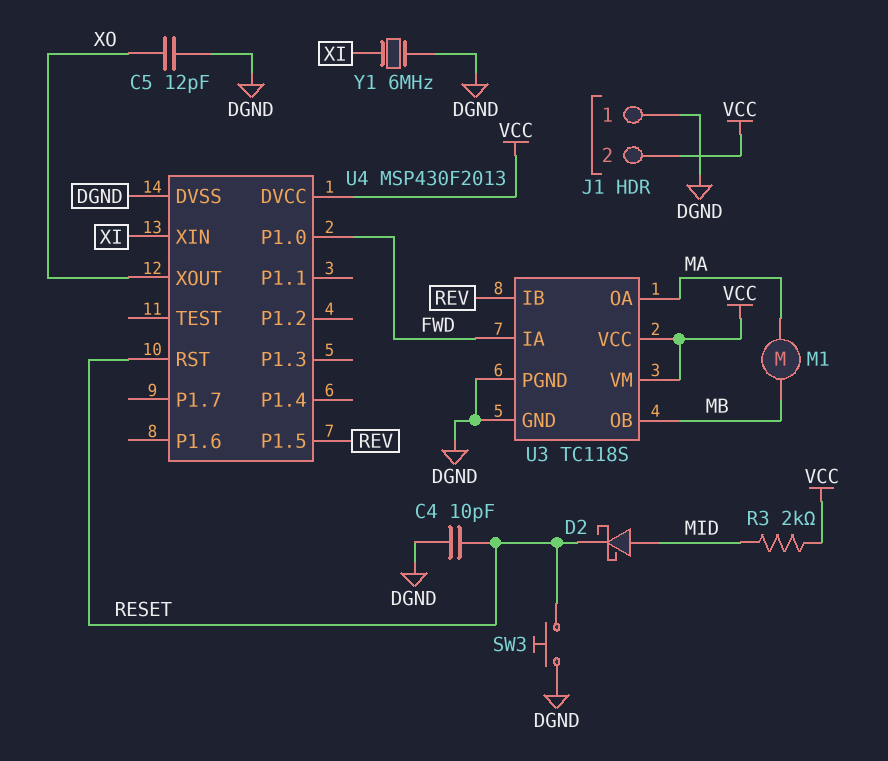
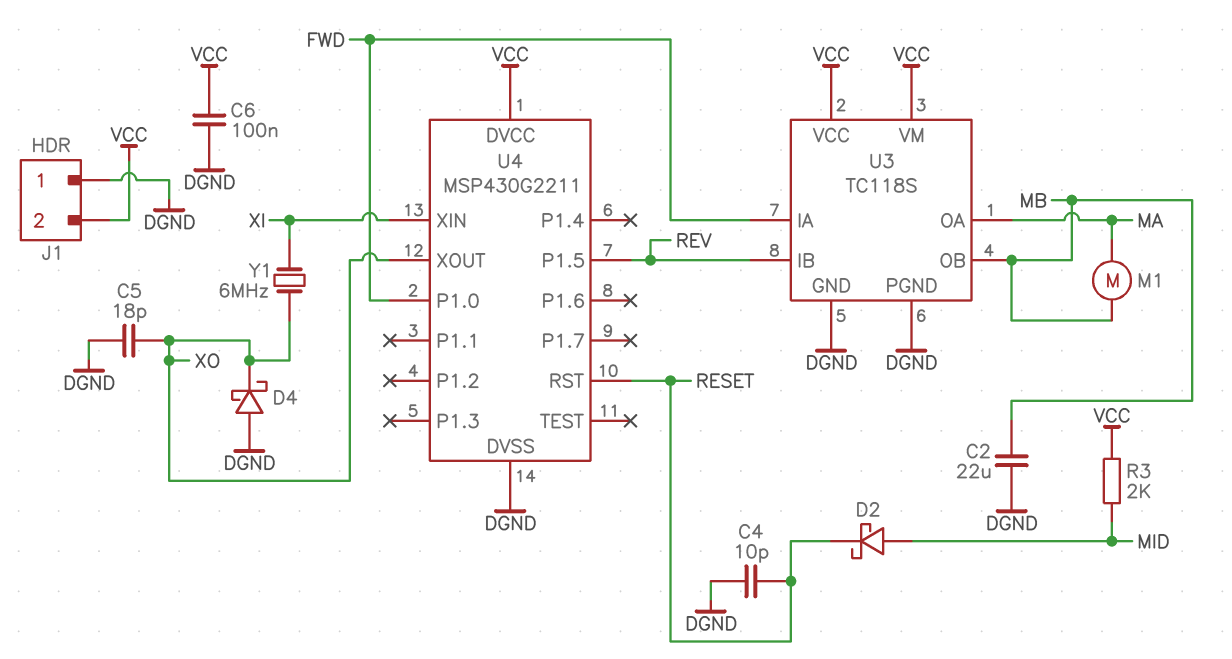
C2: none -> 22uF (DGND, MB)
C5: 12pF (DGND, XO) -> 18pF (DGND, XO)
C6: none -> 100nF (DGND, VCC)
D4: none -> schottky (A DGND, K XO)
SW3: button (DGND, RESET) -> none
U4: MSP430F2013 -> MSP430G2211
Y1: 6MHz (DGND, XI) -> 6MHz (XI, XO)

